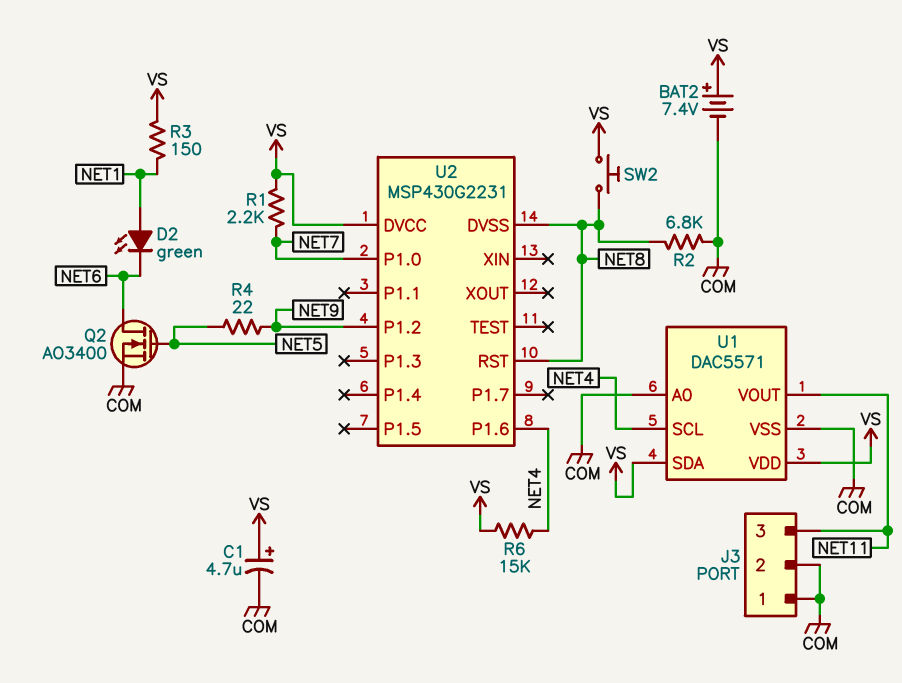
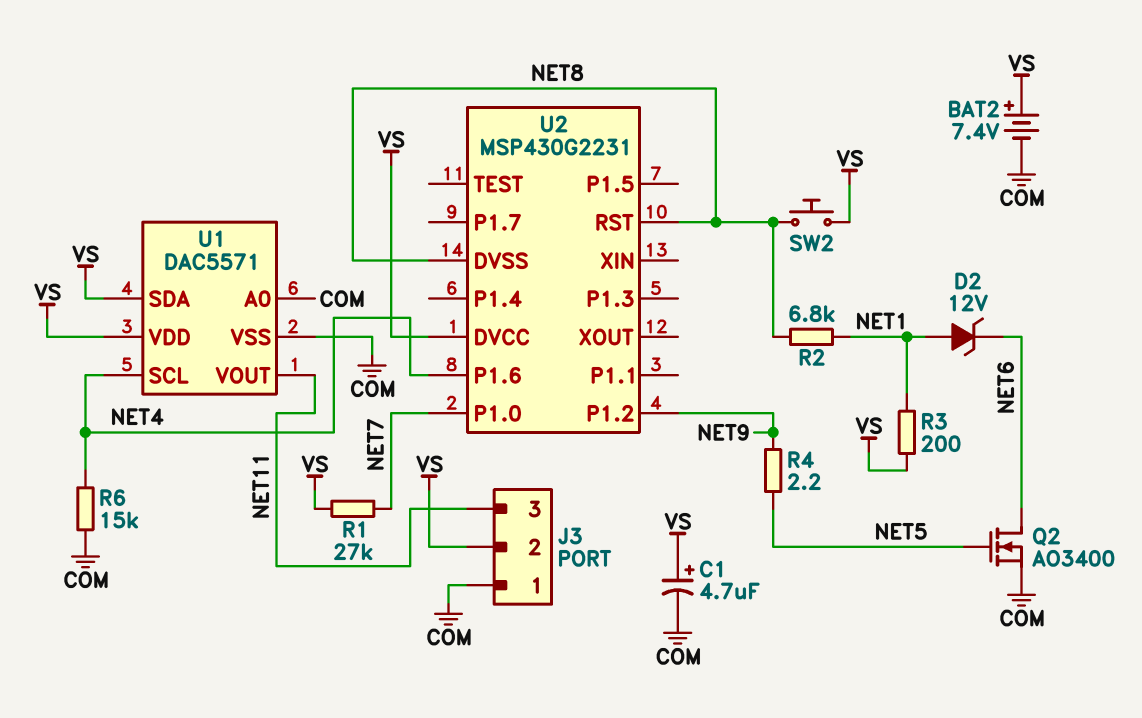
D2: LED green (A NET1, K NET6) -> zener 12V (A NET1, K NET6)
J3 pin 2: COM -> VS
R1: 2.2k (NET7, VS) -> 27k (NET7, VS)
R2: 6.8k (COM, NET8) -> 6.8k (NET1, NET8)
R3: 150 (NET1, VS) -> 200 (NET1, VS)
R4: 22 (NET5, NET9) -> 2.2 (NET5, NET9)
R6: 15k (NET4, VS) -> 15k (COM, NET4)

